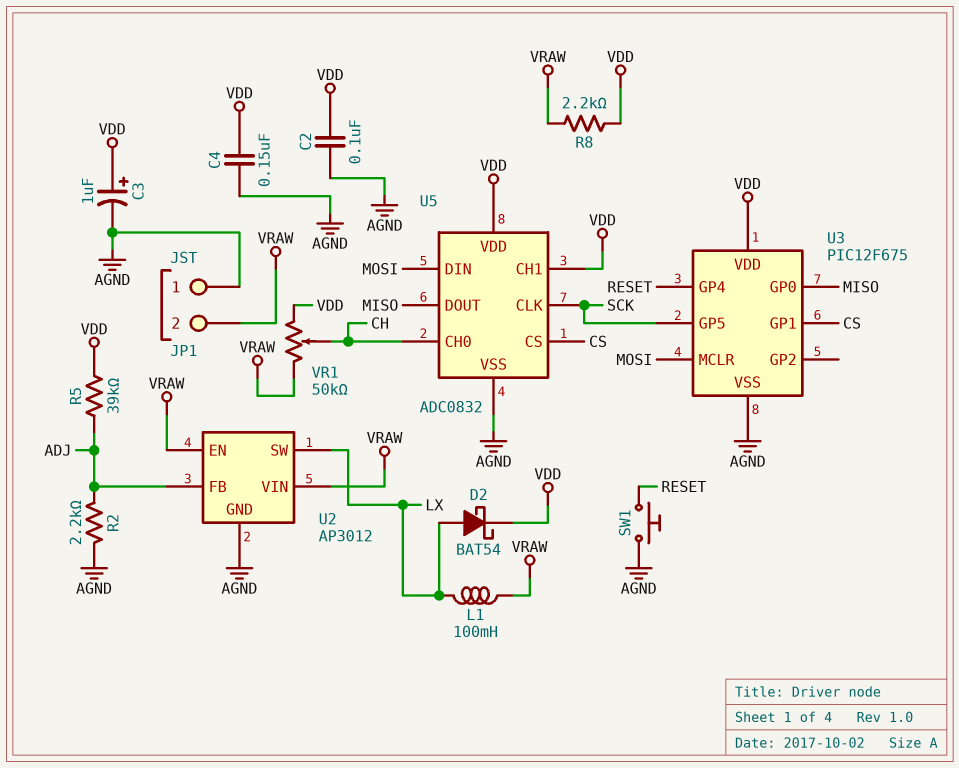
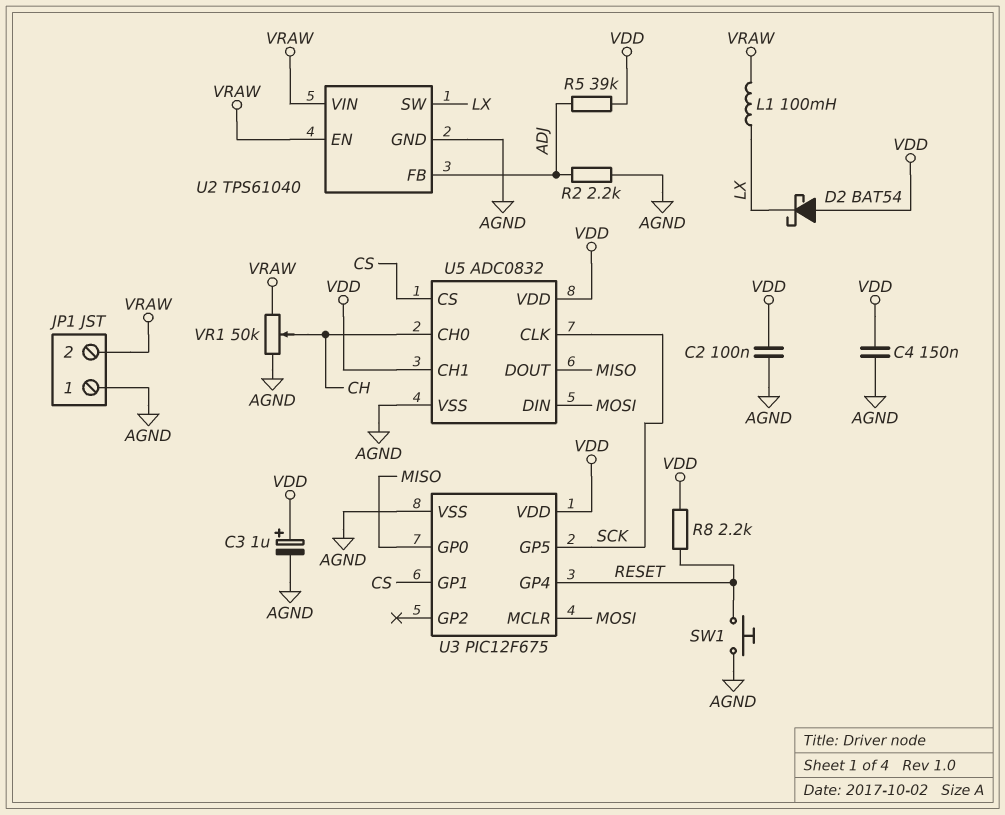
D2: schottky BAT54 (A LX, K VDD) -> schottky BAT54 (A VDD, K LX)
R8: 2.2k (VDD, VRAW) -> 2.2k (RESET, VDD)
U2: AP3012 -> TPS61040
VR1: 50k (VDD, VRAW, wiper CH) -> 50k (AGND, VRAW, wiper CH)

